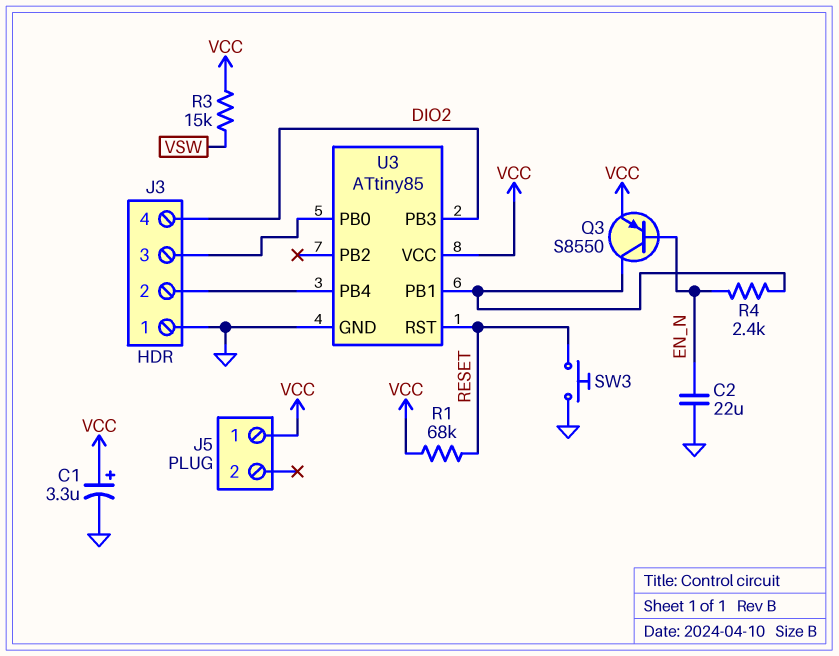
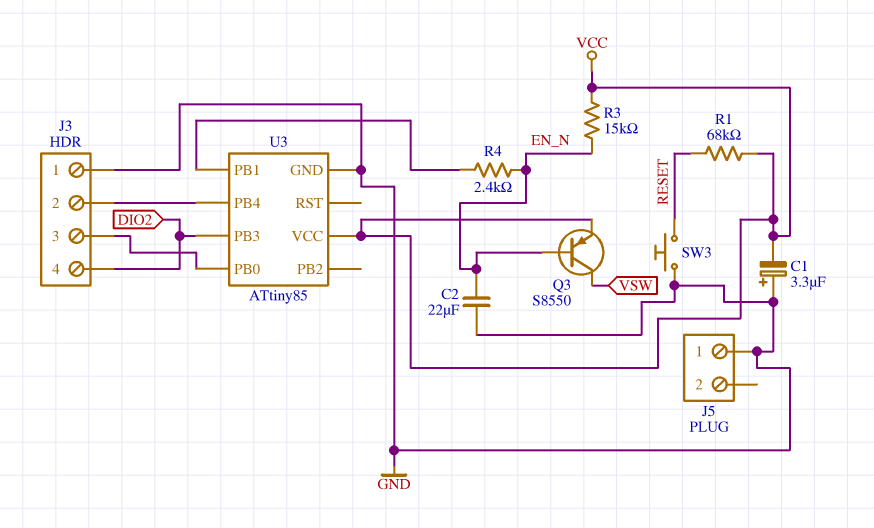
C1: 3.3uF (plus VCC, minus GND) -> 3.3uF (plus GND, minus VCC)
J5 pin 1: VCC -> GND
Q3: PNP S8550 (B EN_N, C U3/PB1, E VCC) -> PNP S8550 (B EN_N, C VSW, E VCC)
R3: 15k (VCC, VSW) -> 15k (EN_N, VCC)
U3 pin RST: RESET -> none

